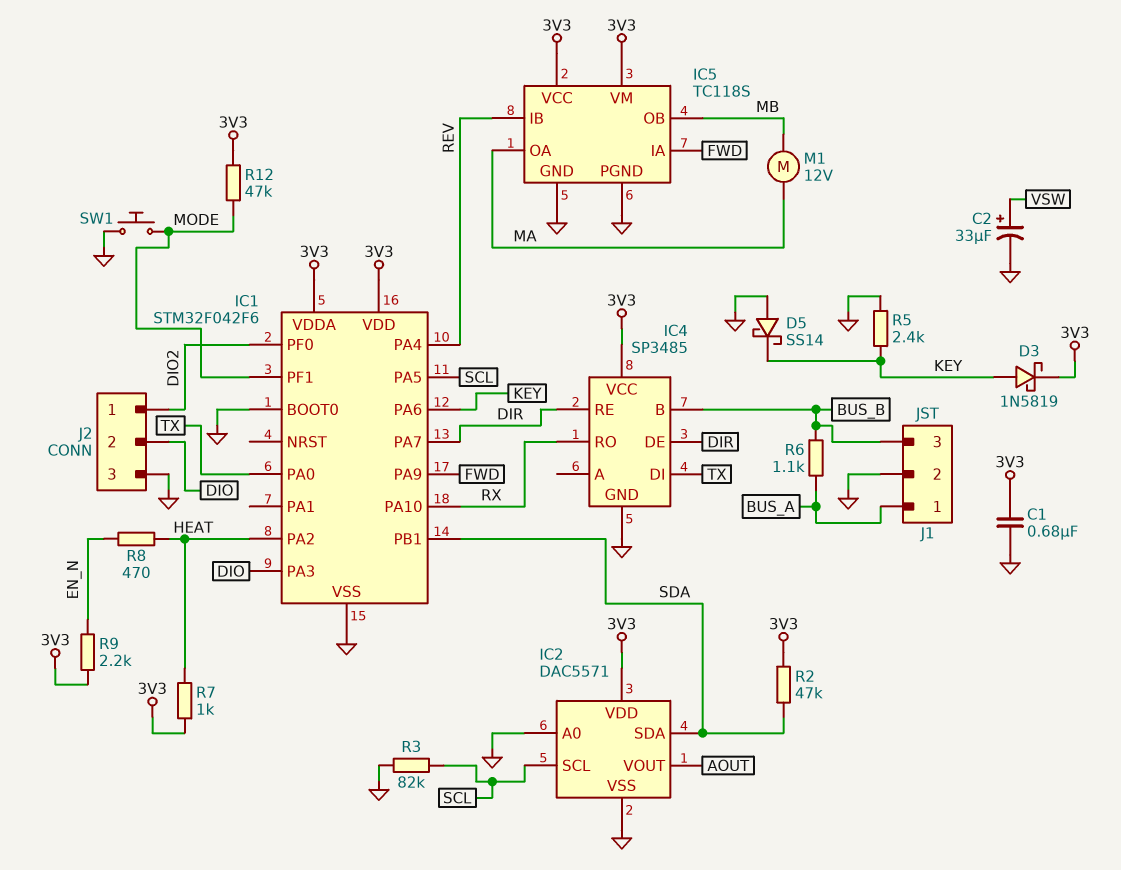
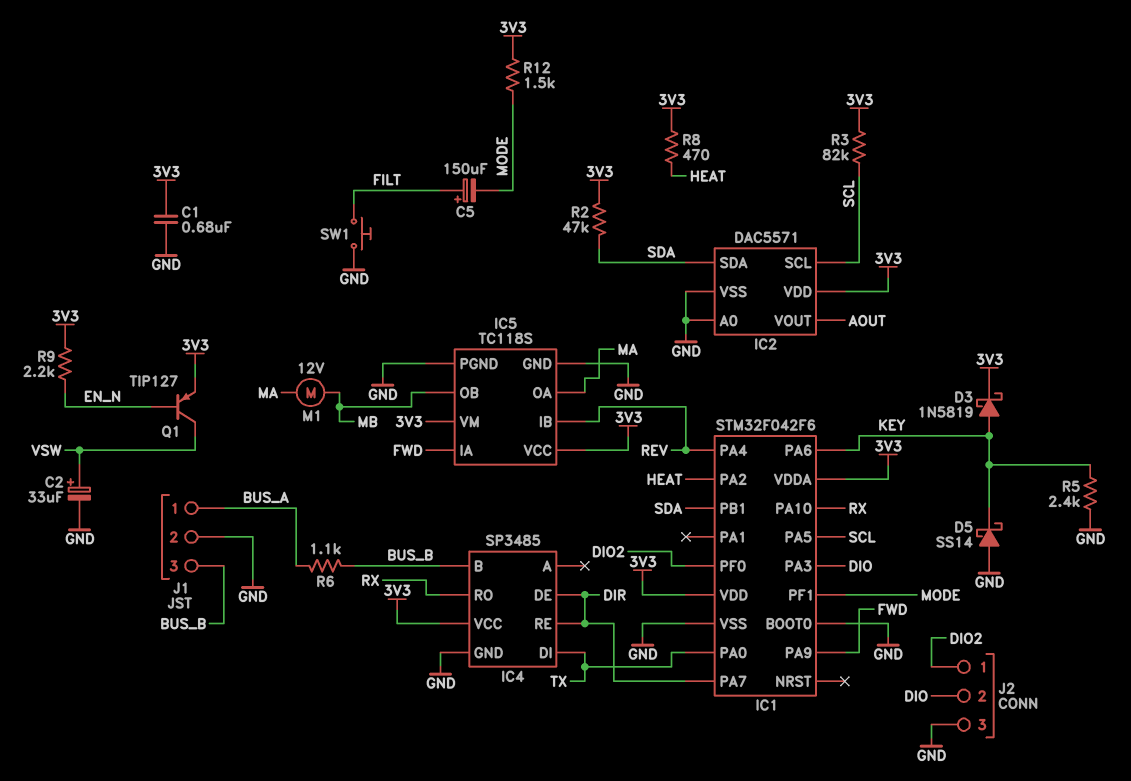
C5: none -> 150uF (plus FILT, minus MODE)
Q1: none -> PNP TIP127 (B EN_N, C VSW, E 3V3)
R3: 82k (GND, SCL) -> 82k (3V3, SCL)
R7: 1k (3V3, HEAT) -> none
R8: 470 (EN_N, HEAT) -> 470 (3V3, HEAT)
R12: 47k (3V3, MODE) -> 1.5k (3V3, MODE)
SW1: button (GND, MODE) -> button (FILT, GND)

